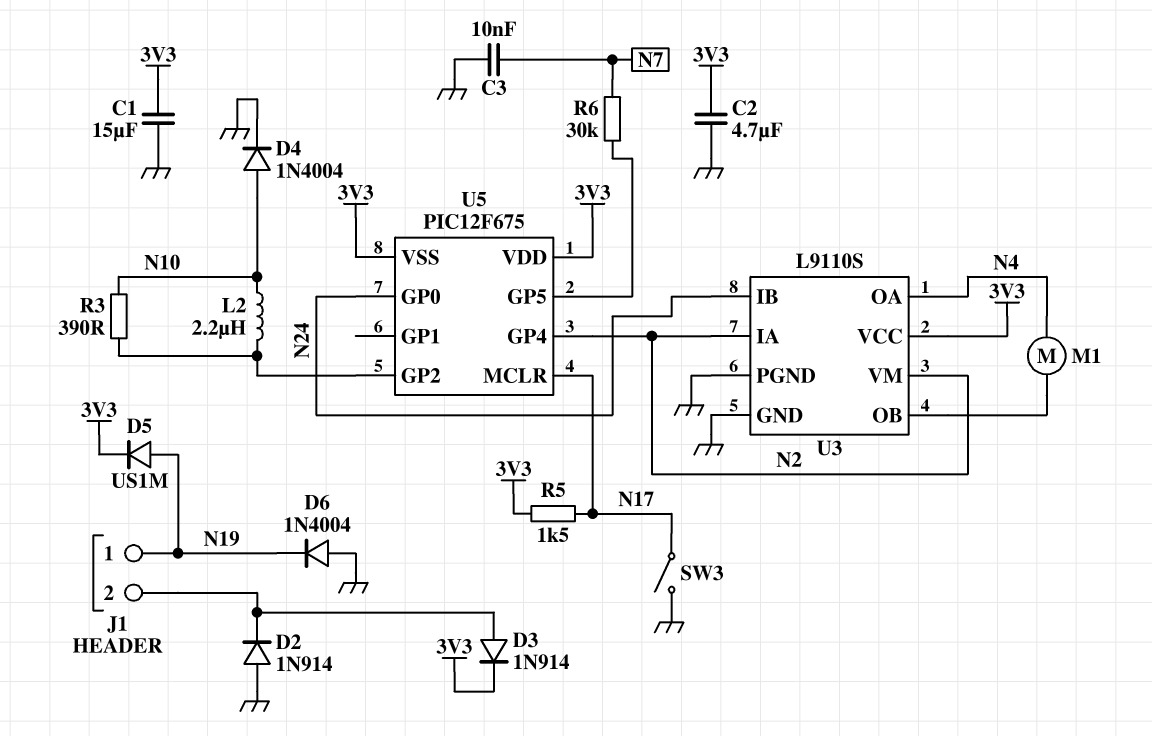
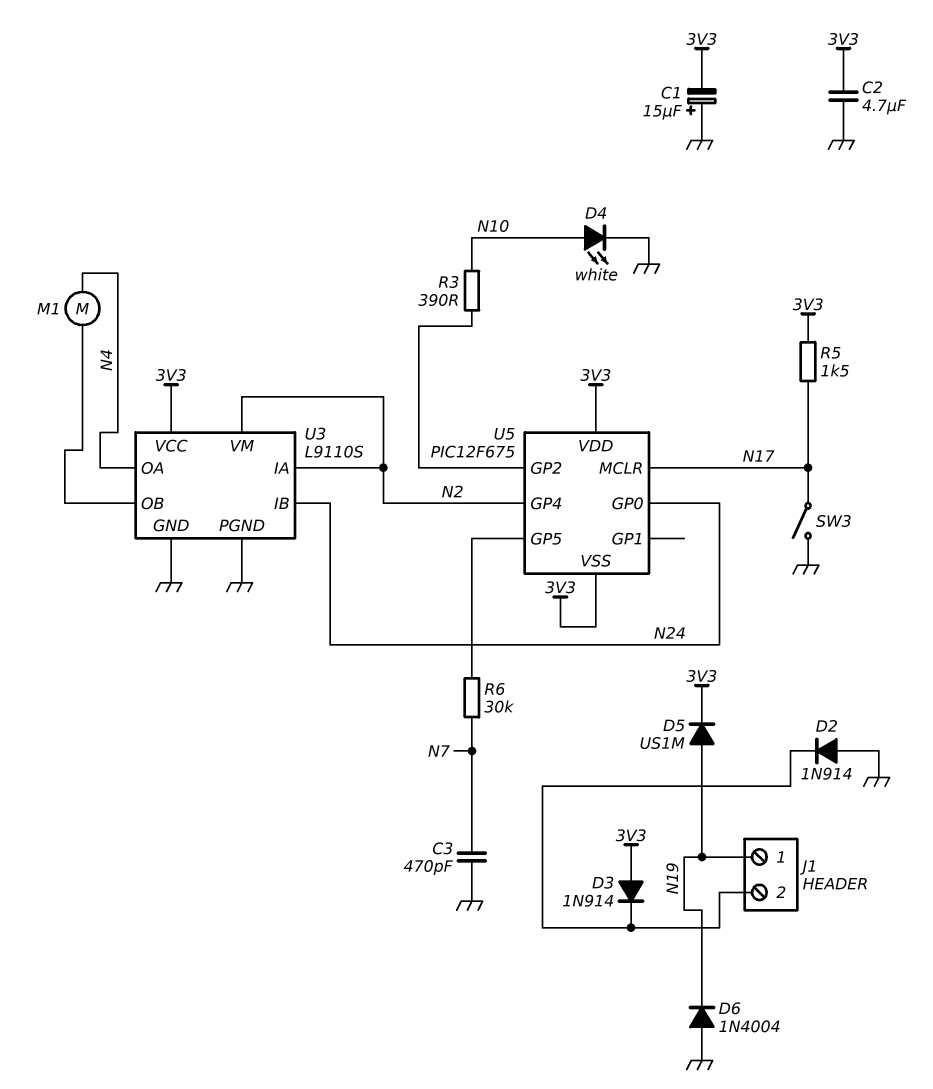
C1: 15uF (3V3, GND) -> 15uF (plus GND, minus 3V3)
C3: 10nF (GND, N7) -> 470pF (GND, N7)
D3: diode 1N914 (A J1/2, K 3V3) -> diode 1N914 (A 3V3, K J1/2)
D4: diode 1N4004 (A N10, K GND) -> LED white (A N10, K GND)
L2: 2.2uH (N10, U5/GP2) -> none

